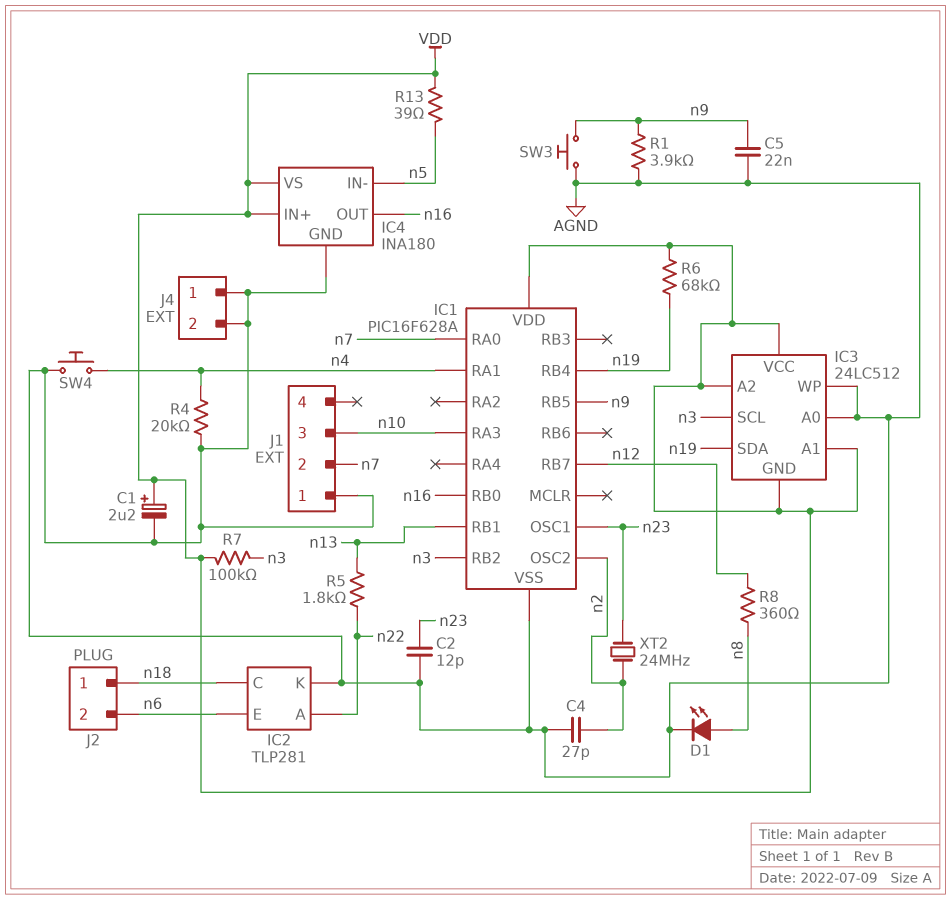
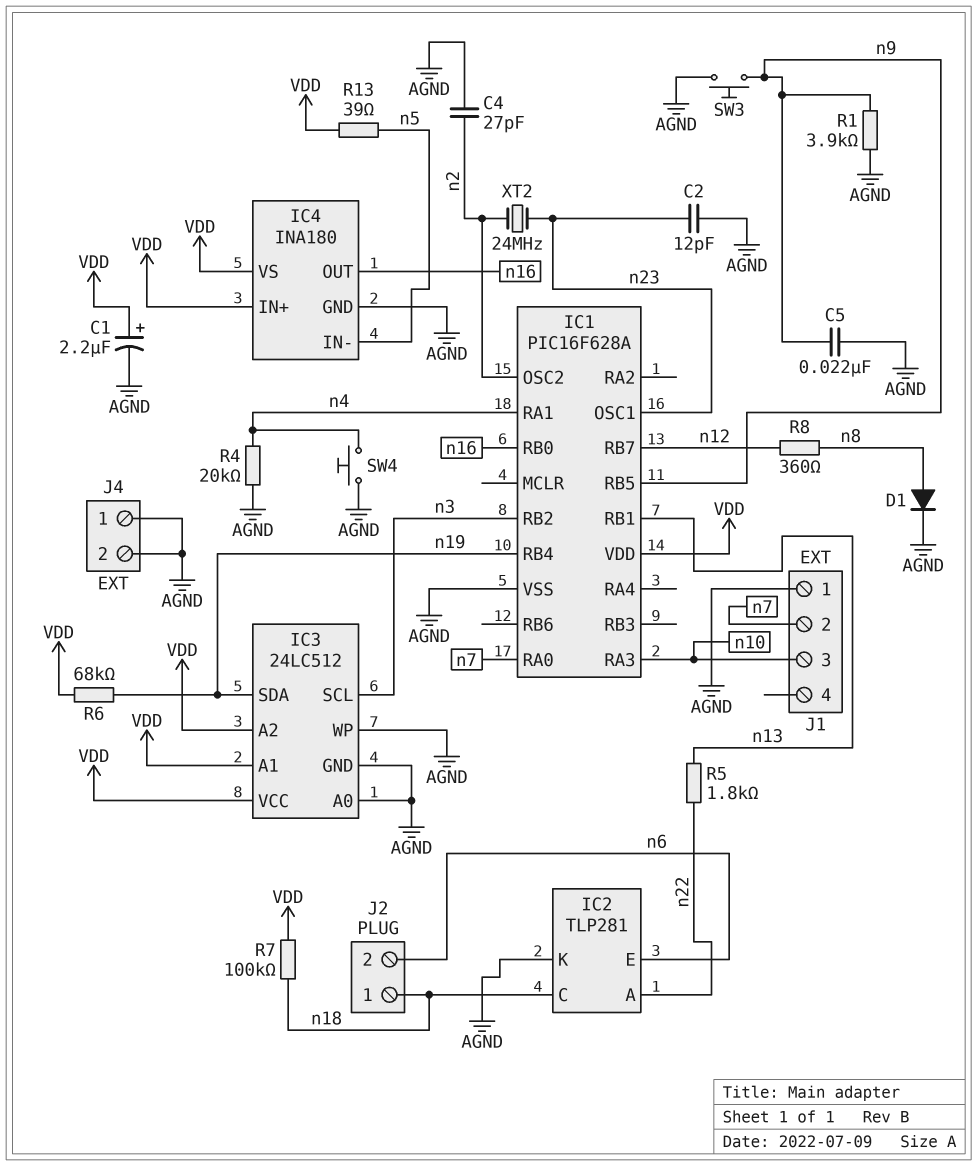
D1: LED (A n8, K AGND) -> diode (A n8, K AGND)
IC3 pin GND: VDD -> AGND
R7: 100k (VDD, n3) -> 100k (VDD, n18)

